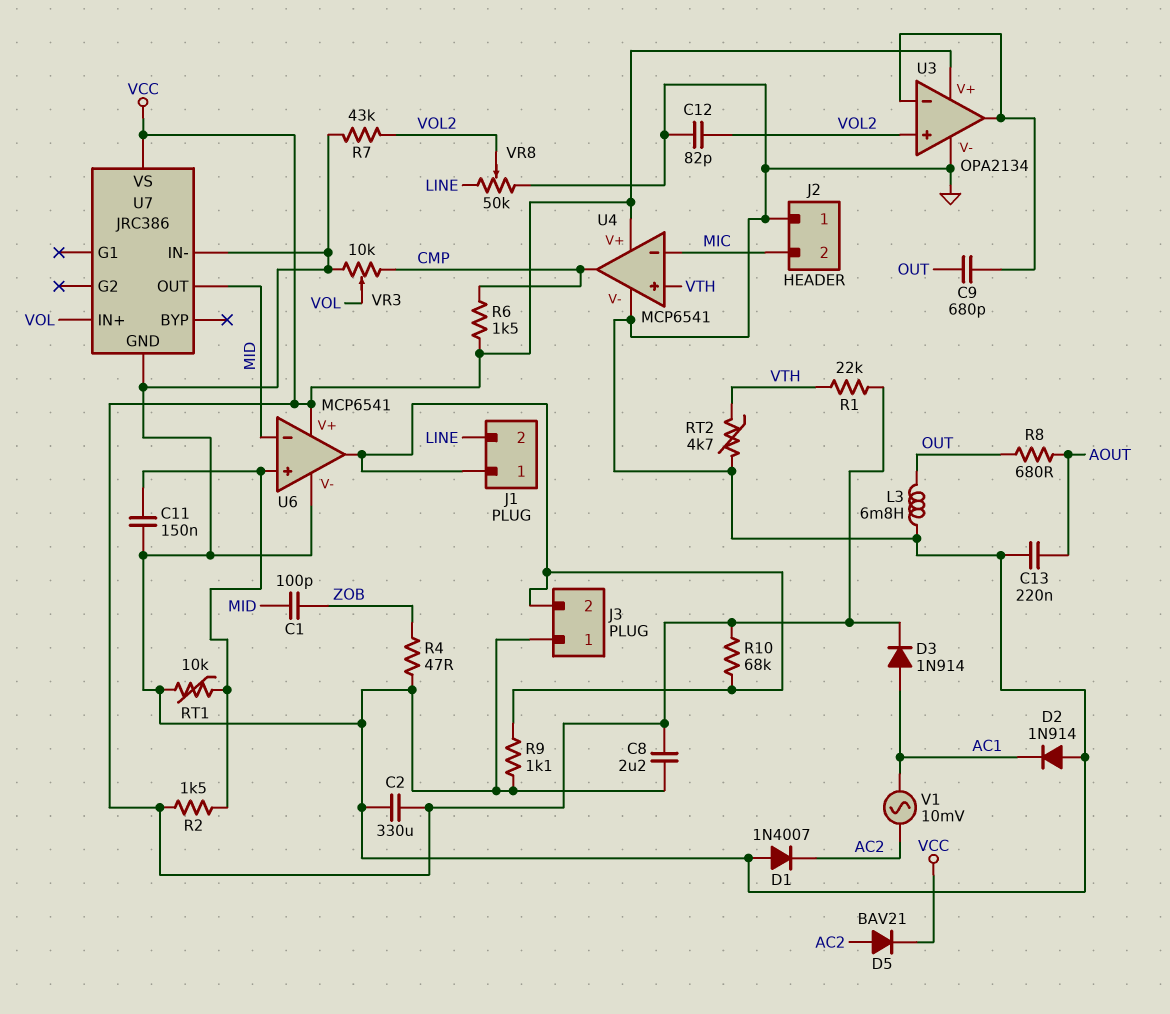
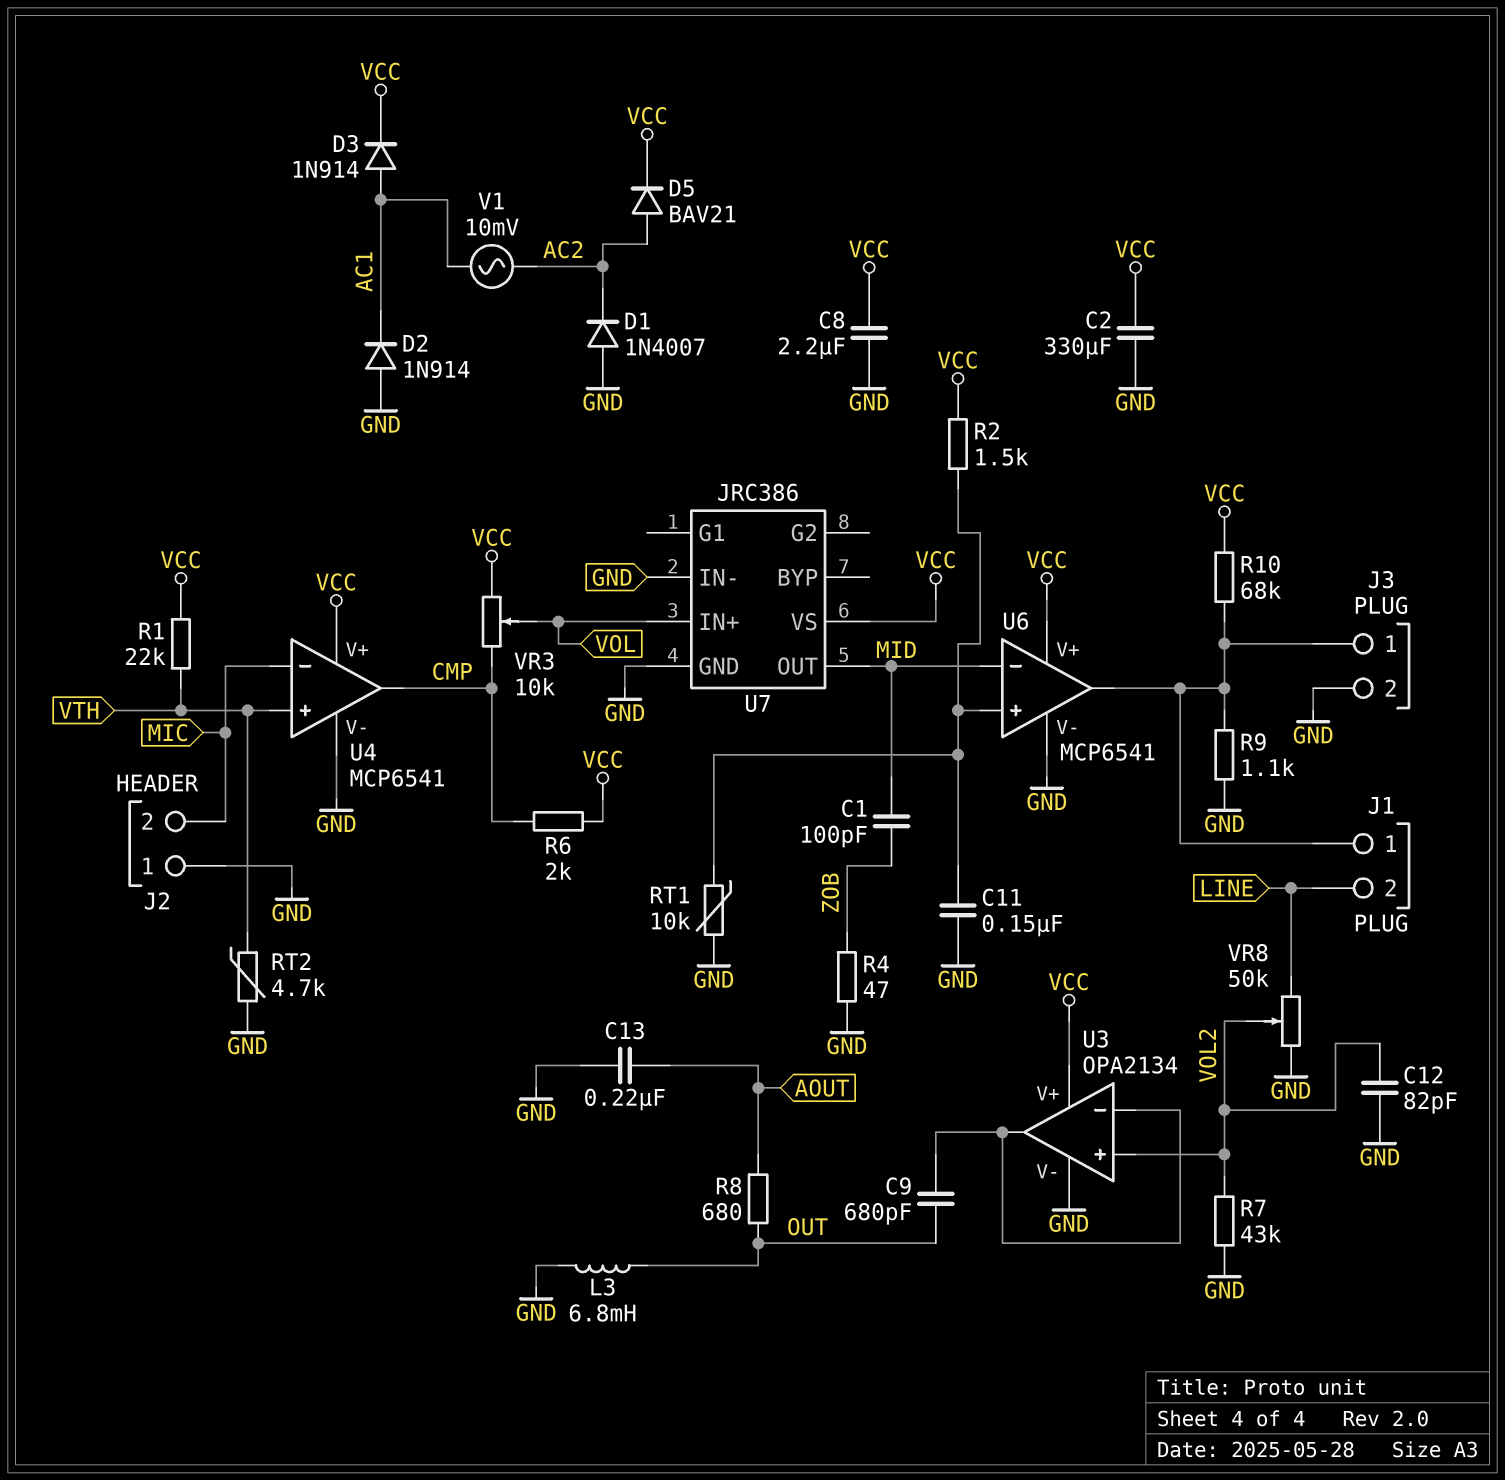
J3 pin 1: GND -> J1/1
J3 pin 2: J1/1 -> GND
R6: 1.5k (CMP, VCC) -> 2k (CMP, VCC)
VR3: 10k (CMP, GND, wiper VOL) -> 10k (CMP, VCC, wiper VOL)

